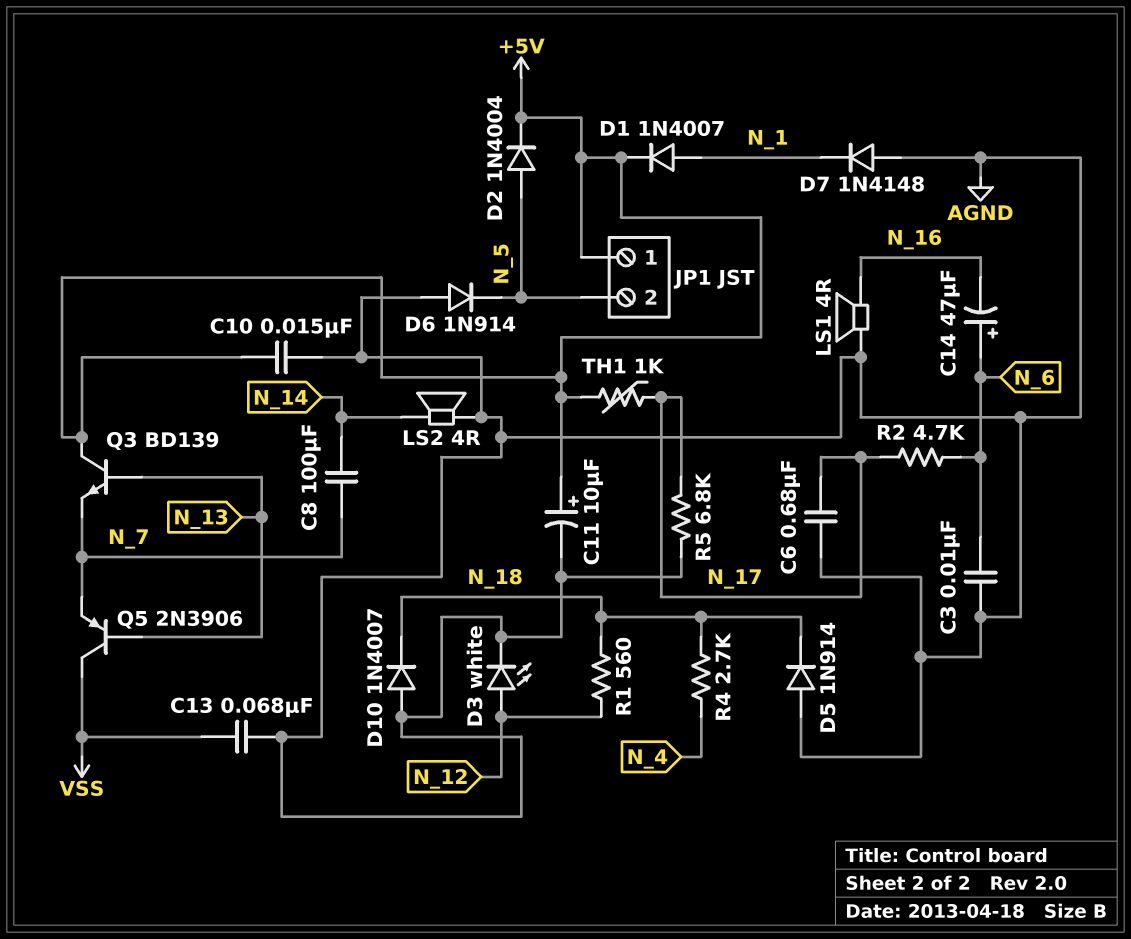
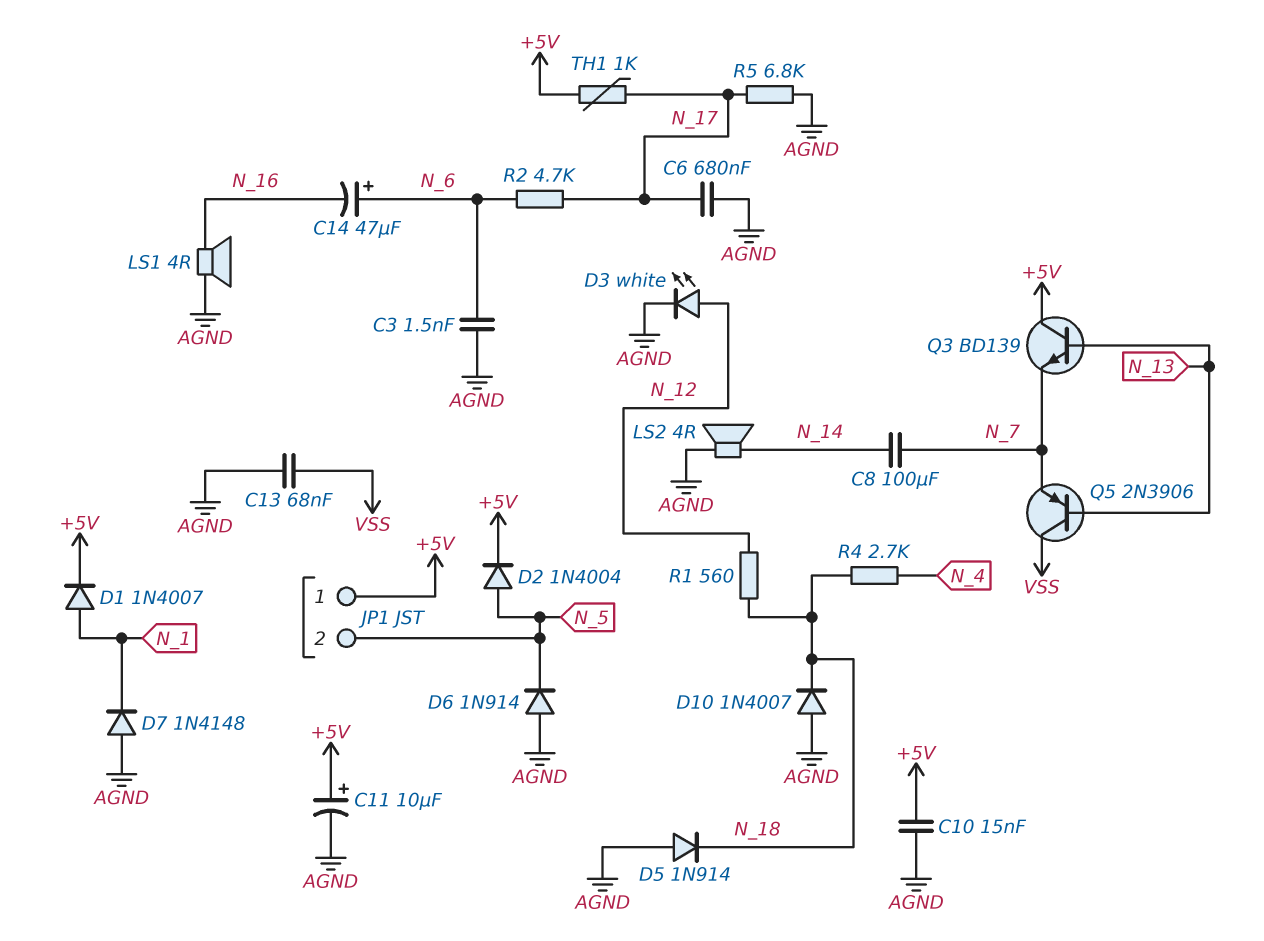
C3: 10nF (AGND, N_6) -> 1.5nF (AGND, N_6)

